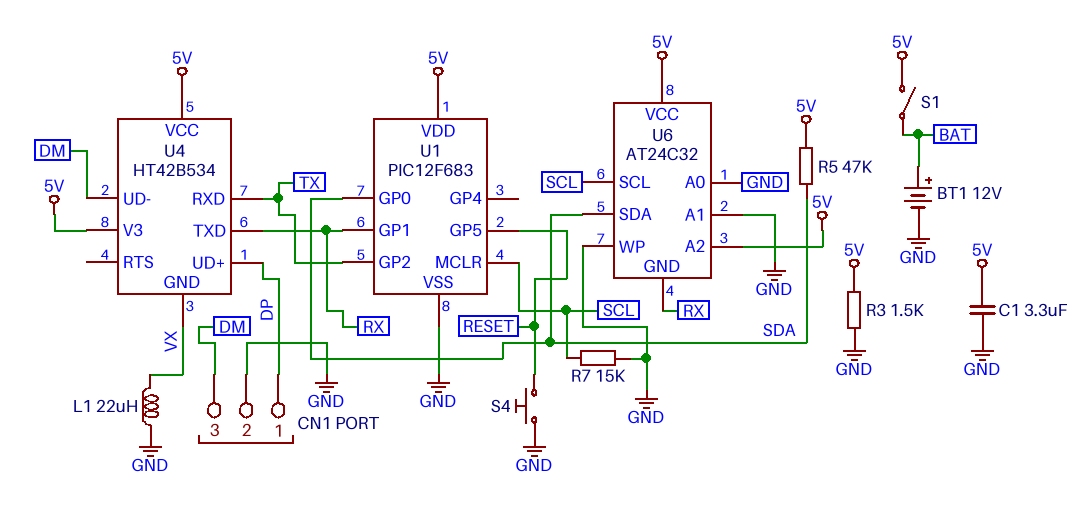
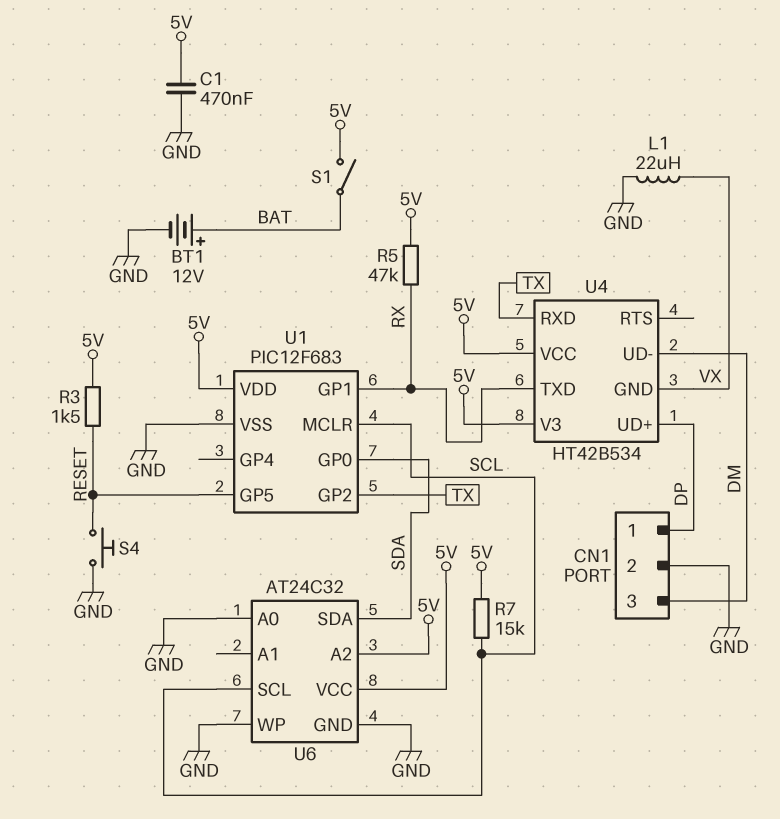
C1: 3.3uF (5V, GND) -> 470nF (5V, GND)
R3: 1.5k (5V, GND) -> 1.5k (5V, RESET)
R5: 47k (5V, SDA) -> 47k (5V, RX)
R7: 15k (GND, SCL) -> 15k (5V, SCL)
U6 pin A1: GND -> none
U6 pin GND: RX -> GND

